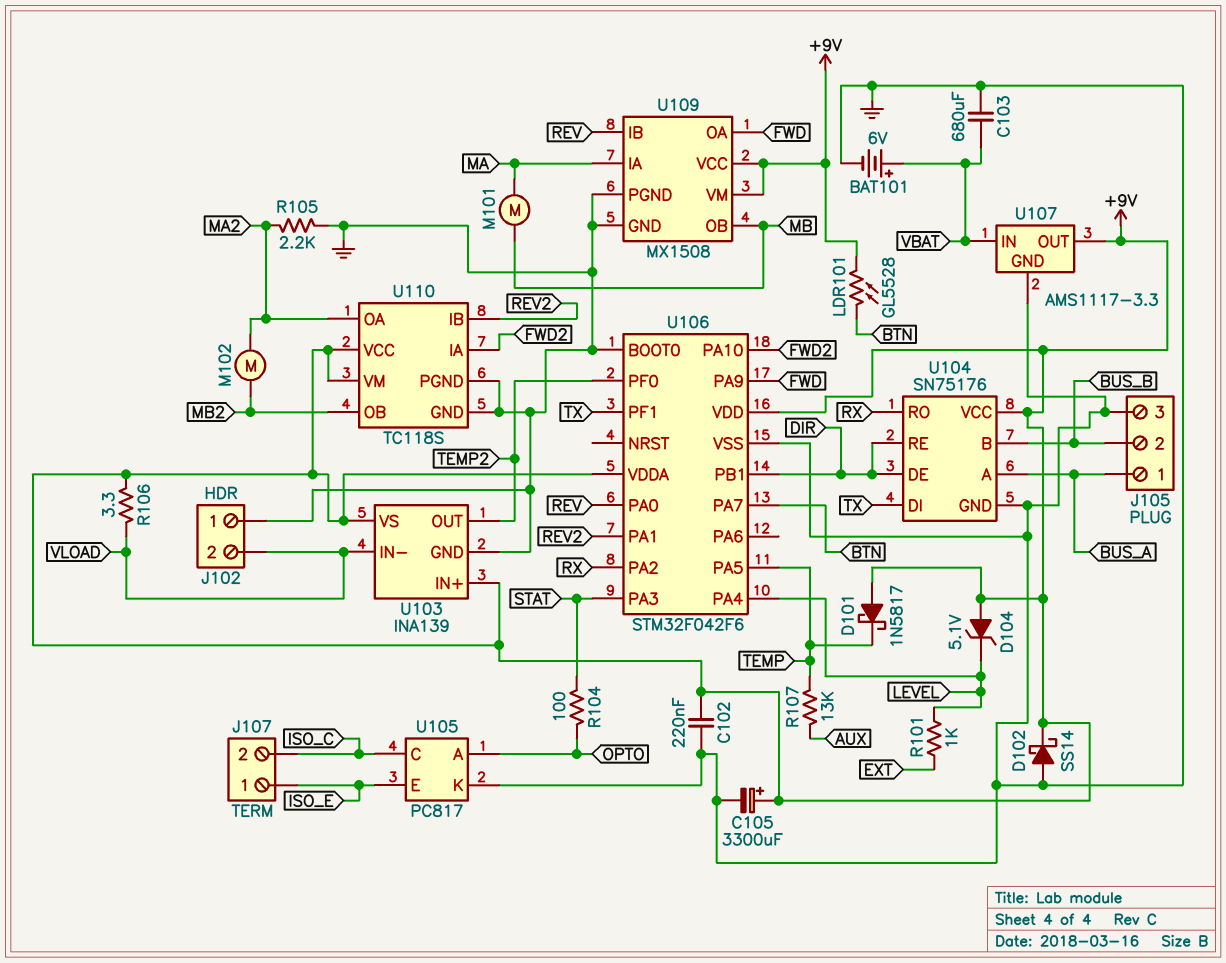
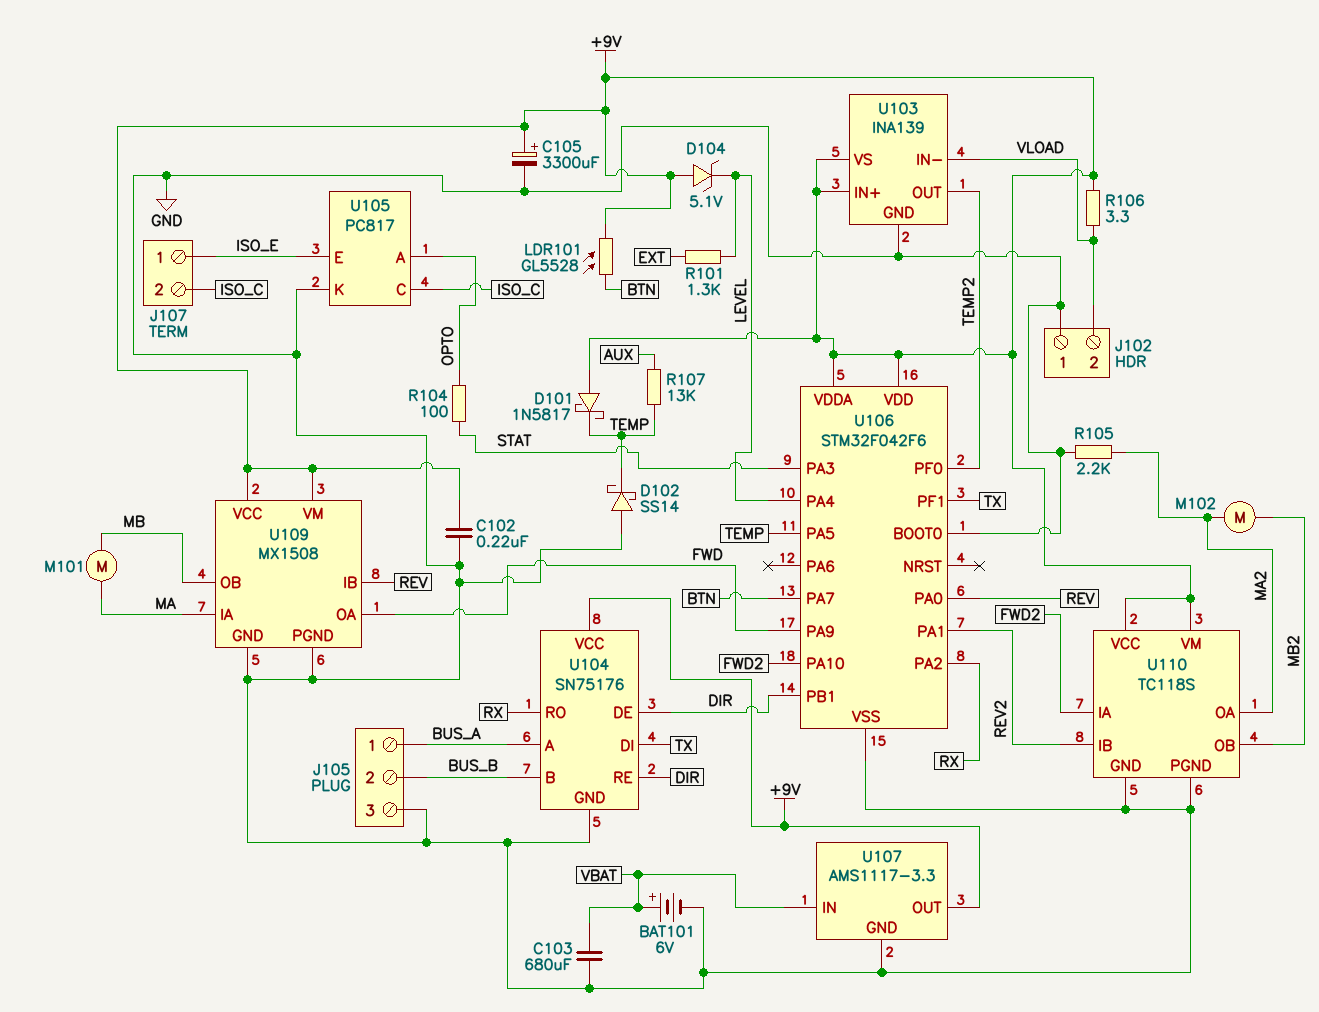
D102: schottky SS14 (A GND, K +9V) -> schottky SS14 (A GND, K TEMP)
R101: 1k (EXT, LEVEL) -> 1.3k (EXT, LEVEL)

